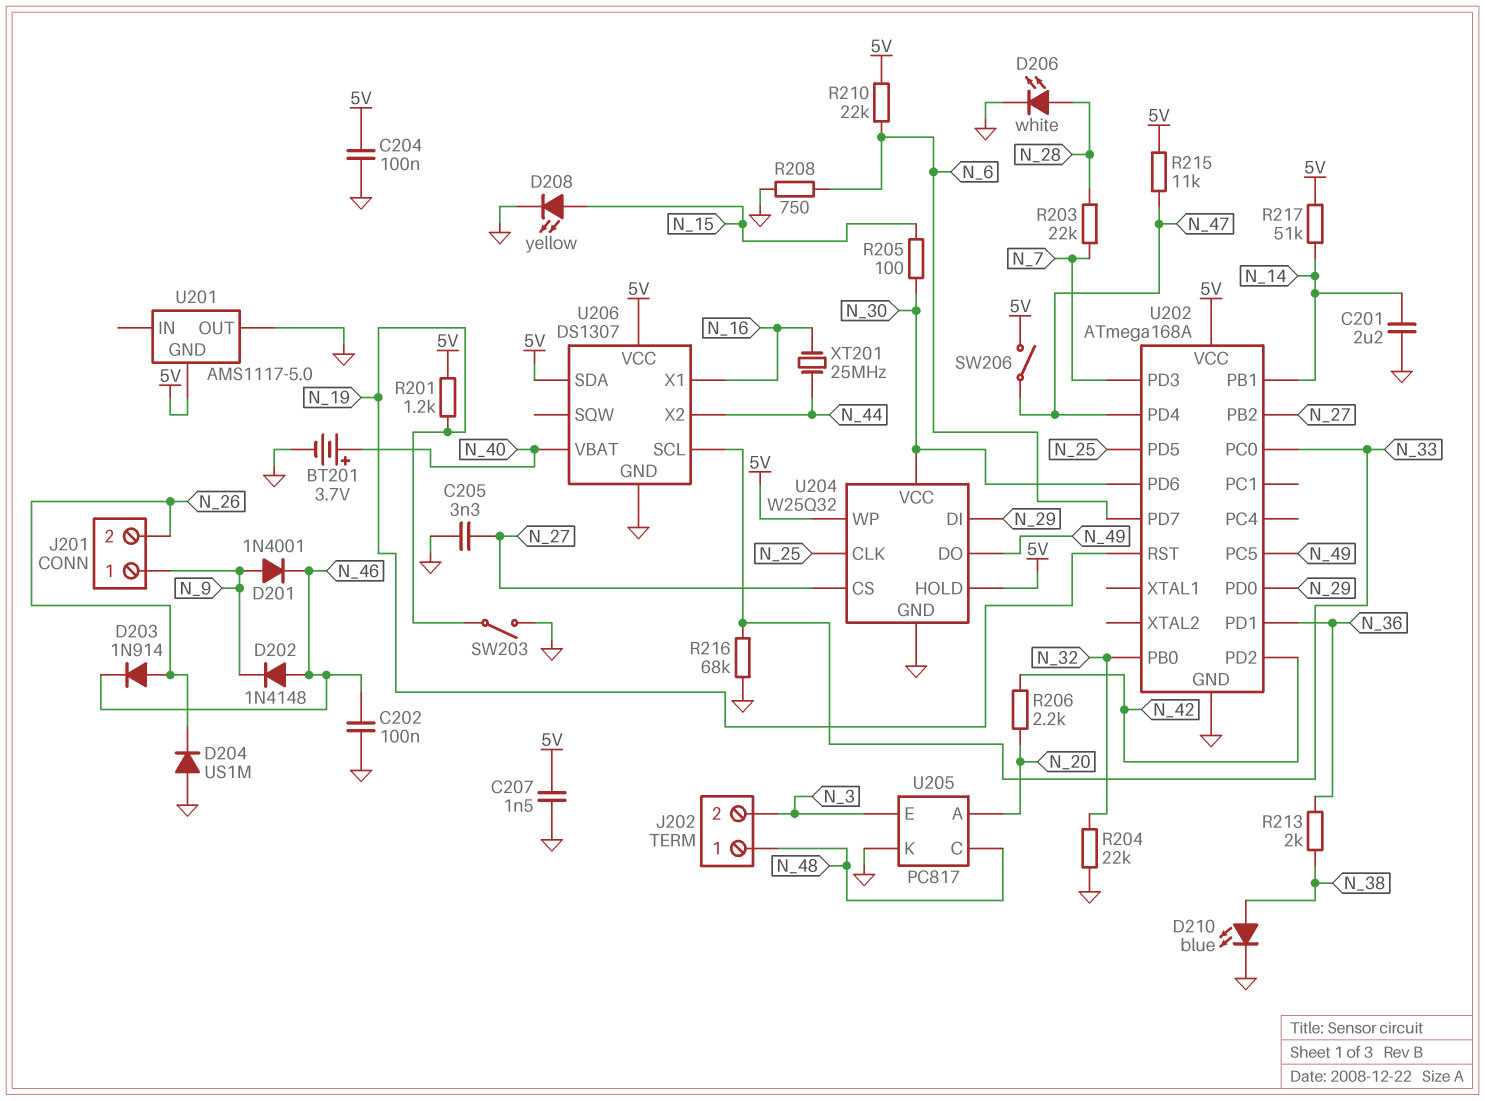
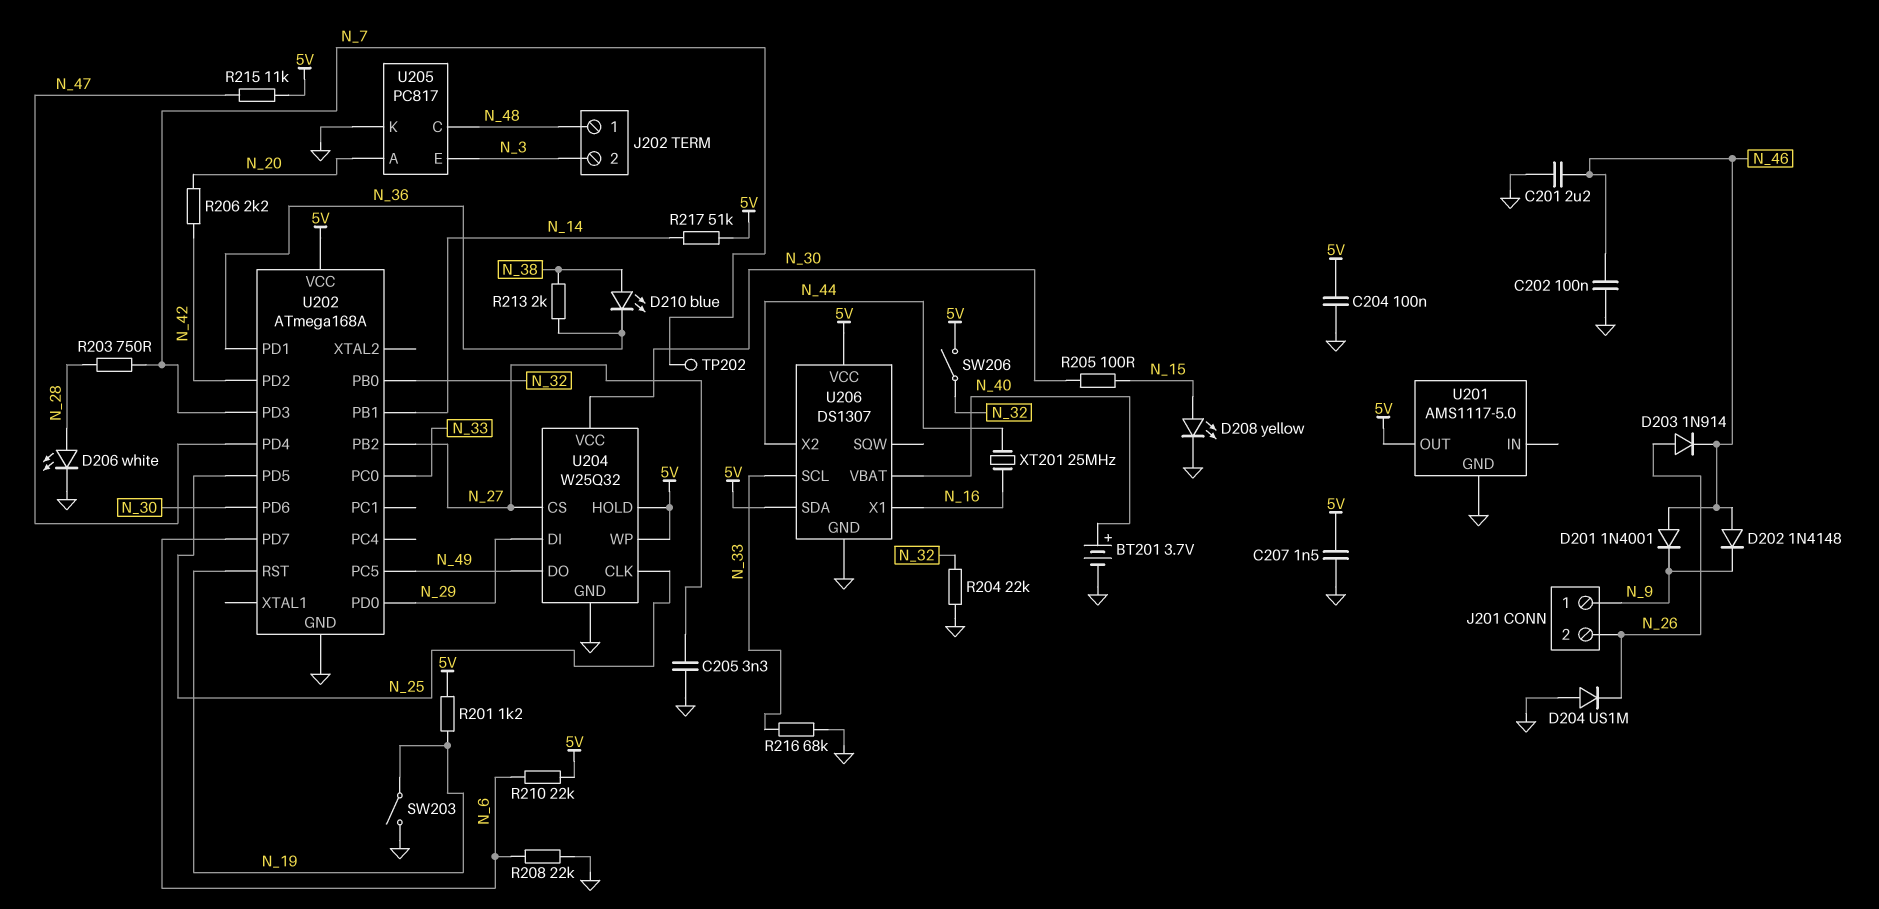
C201: 2.2uF (GND, N_14) -> 2.2uF (GND, N_46)
D201: diode 1N4001 (A N_9, K N_46) -> diode 1N4001 (A N_46, K N_9)
D210: LED blue (A N_38, K GND) -> LED blue (A N_38, K N_36)
R203: 22k (N_7, N_28) -> 750 (N_7, N_28)
R208: 750 (GND, N_6) -> 22k (GND, N_6)
SW206: switch (5V, N_47) -> switch (5V, N_32)
TP202: none -> test point (N_7)
U201 pin GND: 5V -> GND
U201 pin OUT: GND -> 5V

